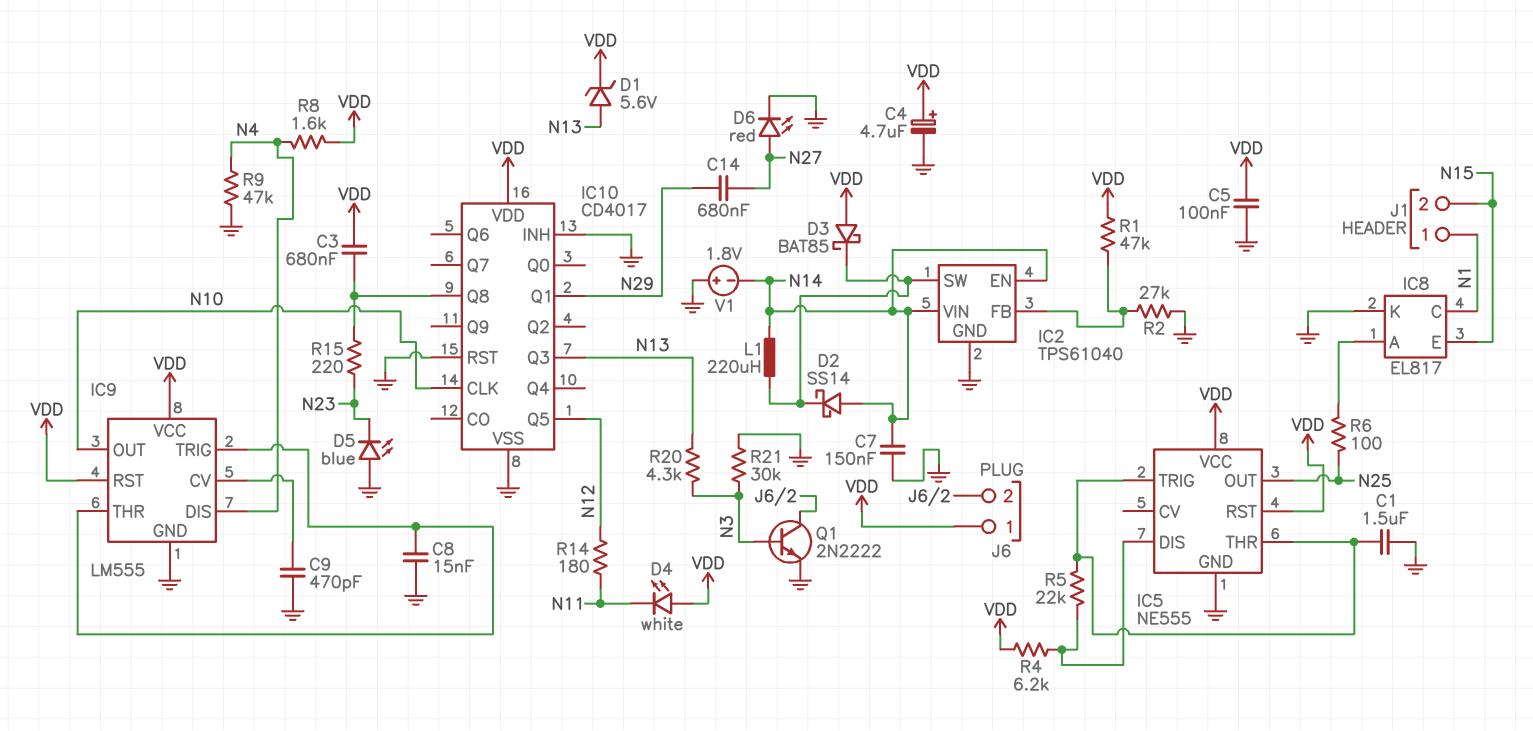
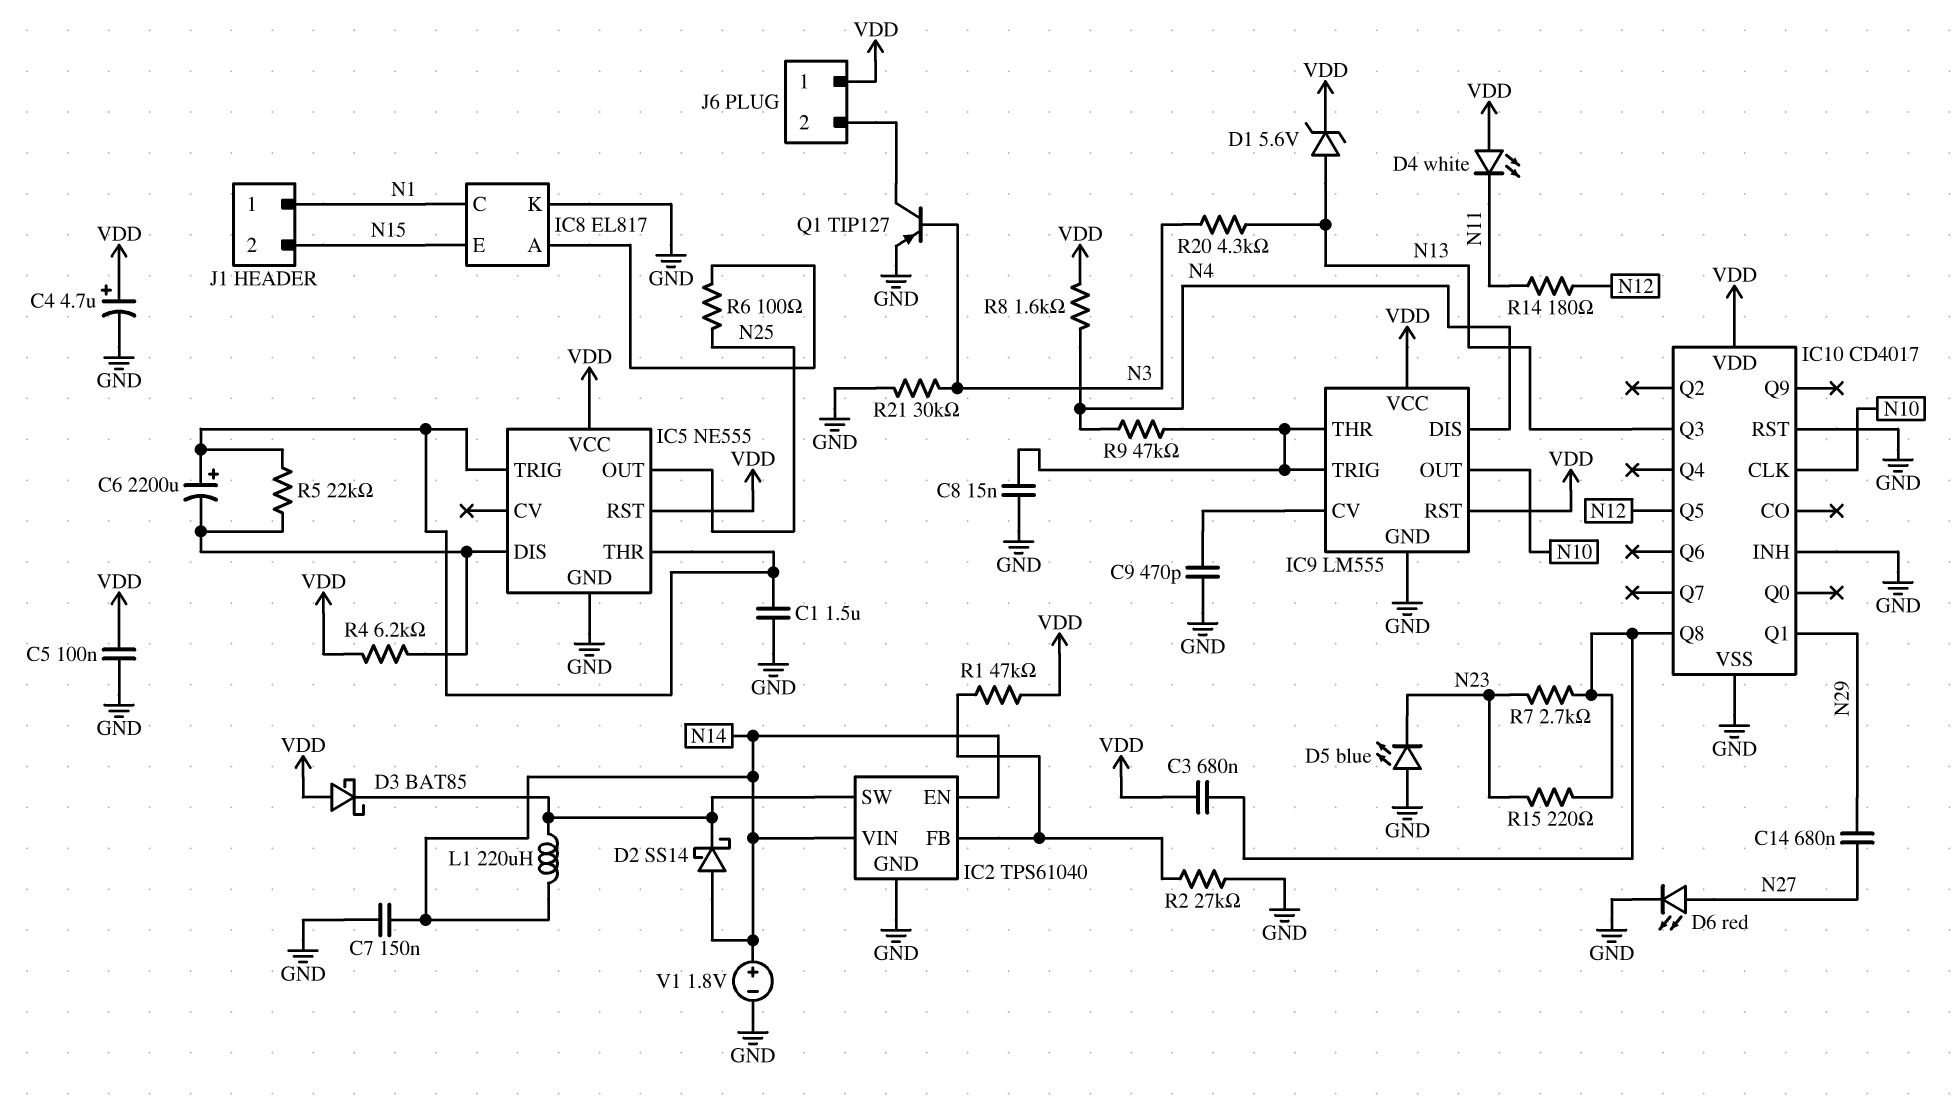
C6: none -> 2200uF (plus IC5/THR, minus IC5/DIS)
Q1: NPN 2N2222 (B N3, C J6/2, E GND) -> PNP TIP127 (B N3, C J6/2, E GND)
R7: none -> 2.7k (IC10/Q8, N23)
R9: 47k (GND, N4) -> 47k (IC9/THR, N4)
V1: 1.8V (plus GND, minus N14) -> 1.8V (plus N14, minus GND)

